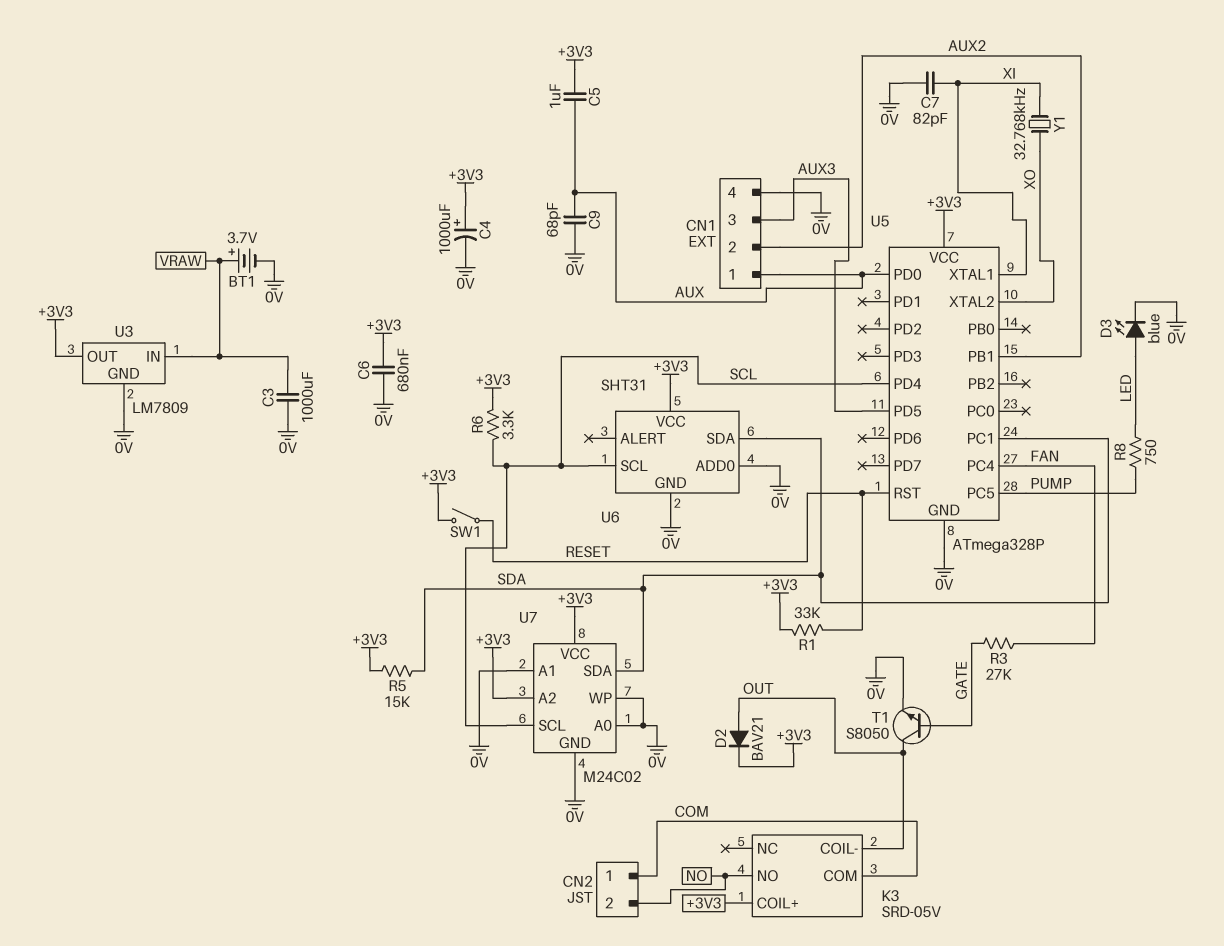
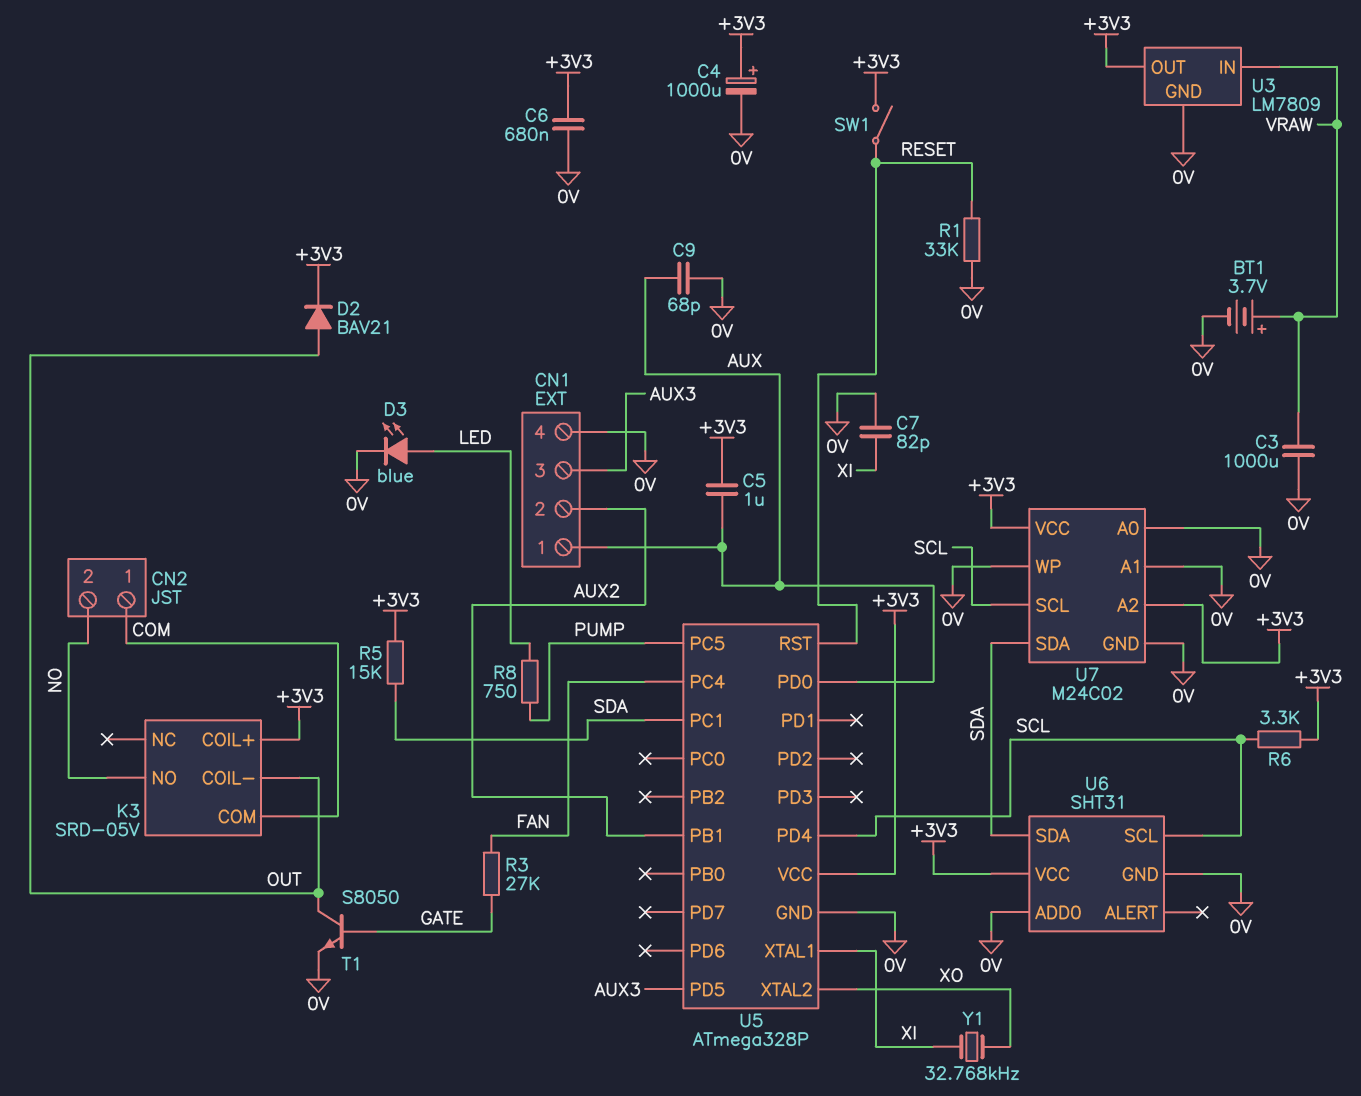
R1: 33k (+3V3, RESET) -> 33k (0V, RESET)

